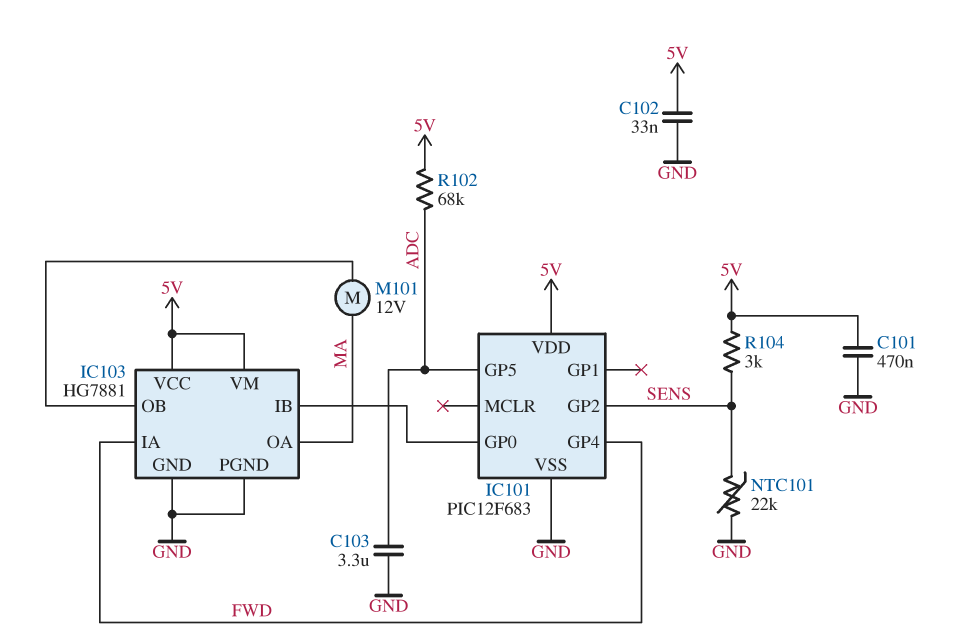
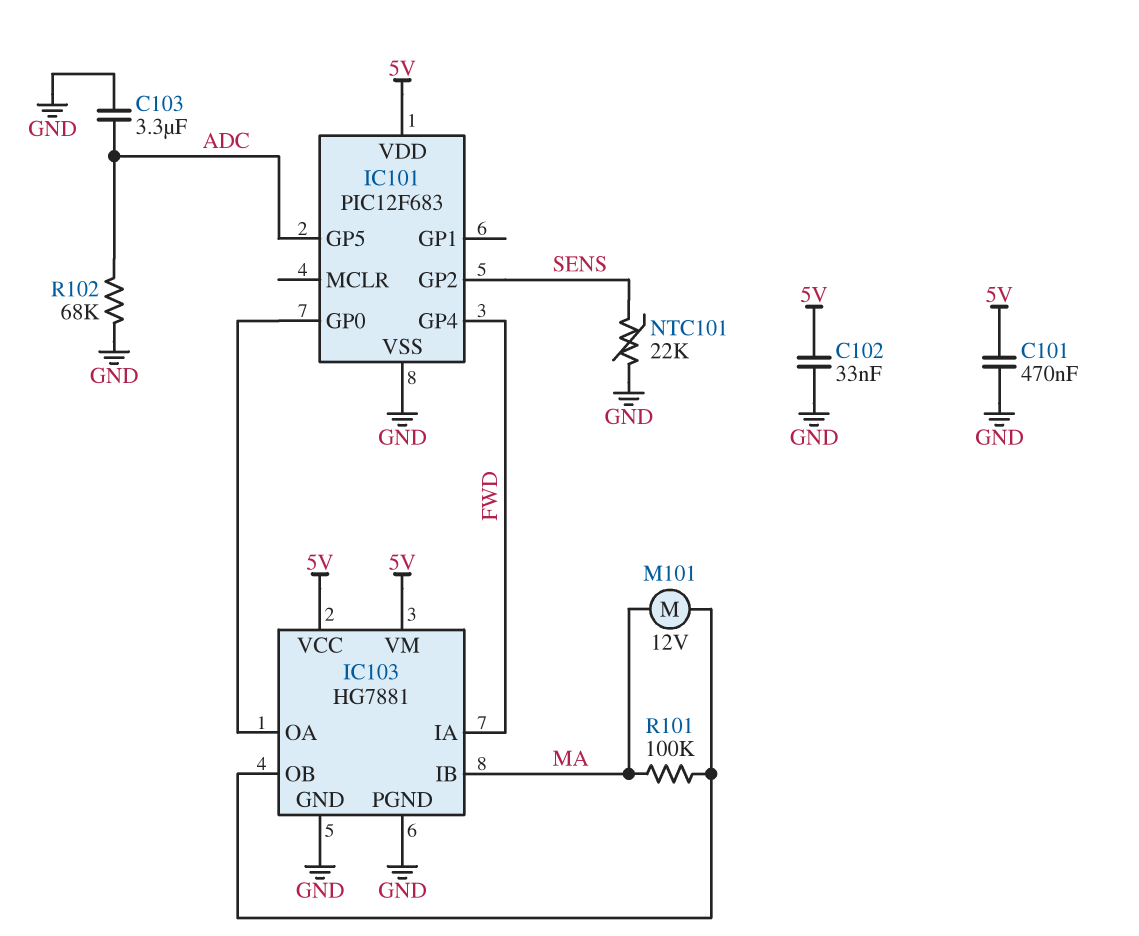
IC103 pin IB: IC101/GP0 -> MA
IC103 pin OA: MA -> IC101/GP0
R101: none -> 100k (IC103/OB, MA)
R102: 68k (5V, ADC) -> 68k (ADC, GND)
R104: 3k (5V, SENS) -> none

